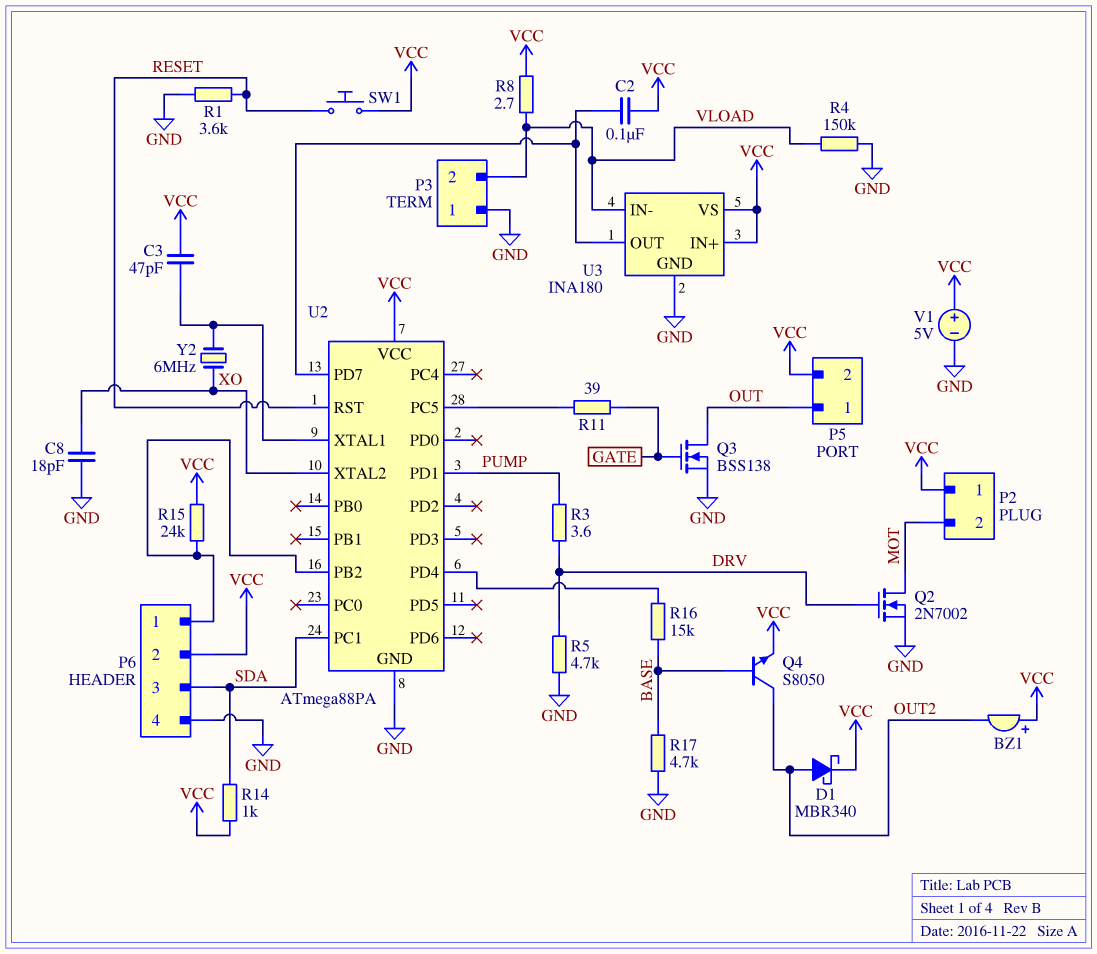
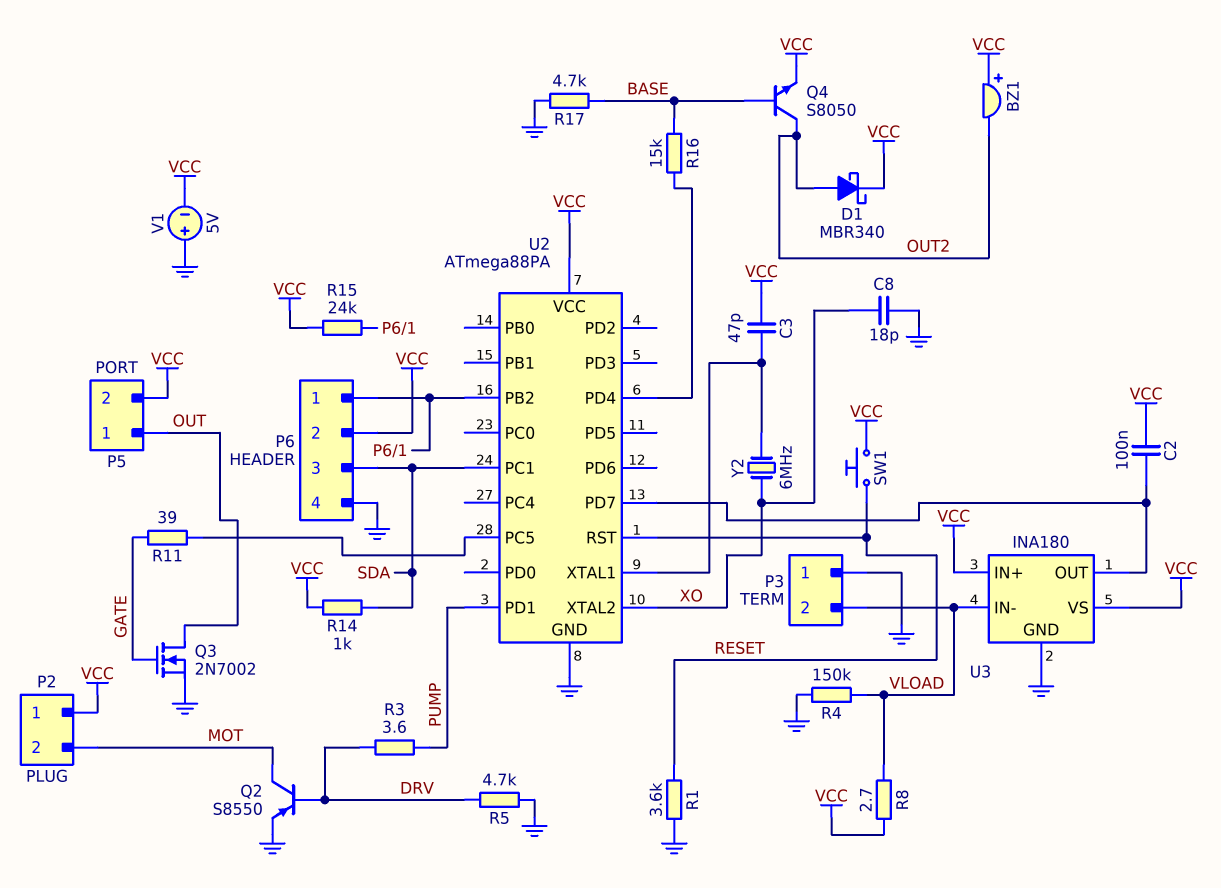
Q2: NMOS 2N7002 (G DRV, D MOT, S GND) -> PNP S8550 (B DRV, C MOT, E GND)
Q3: NMOS BSS138 (G GATE, D OUT, S GND) -> NMOS 2N7002 (G GATE, D OUT, S GND)
V1: 5V (plus VCC, minus GND) -> 5V (plus GND, minus VCC)

